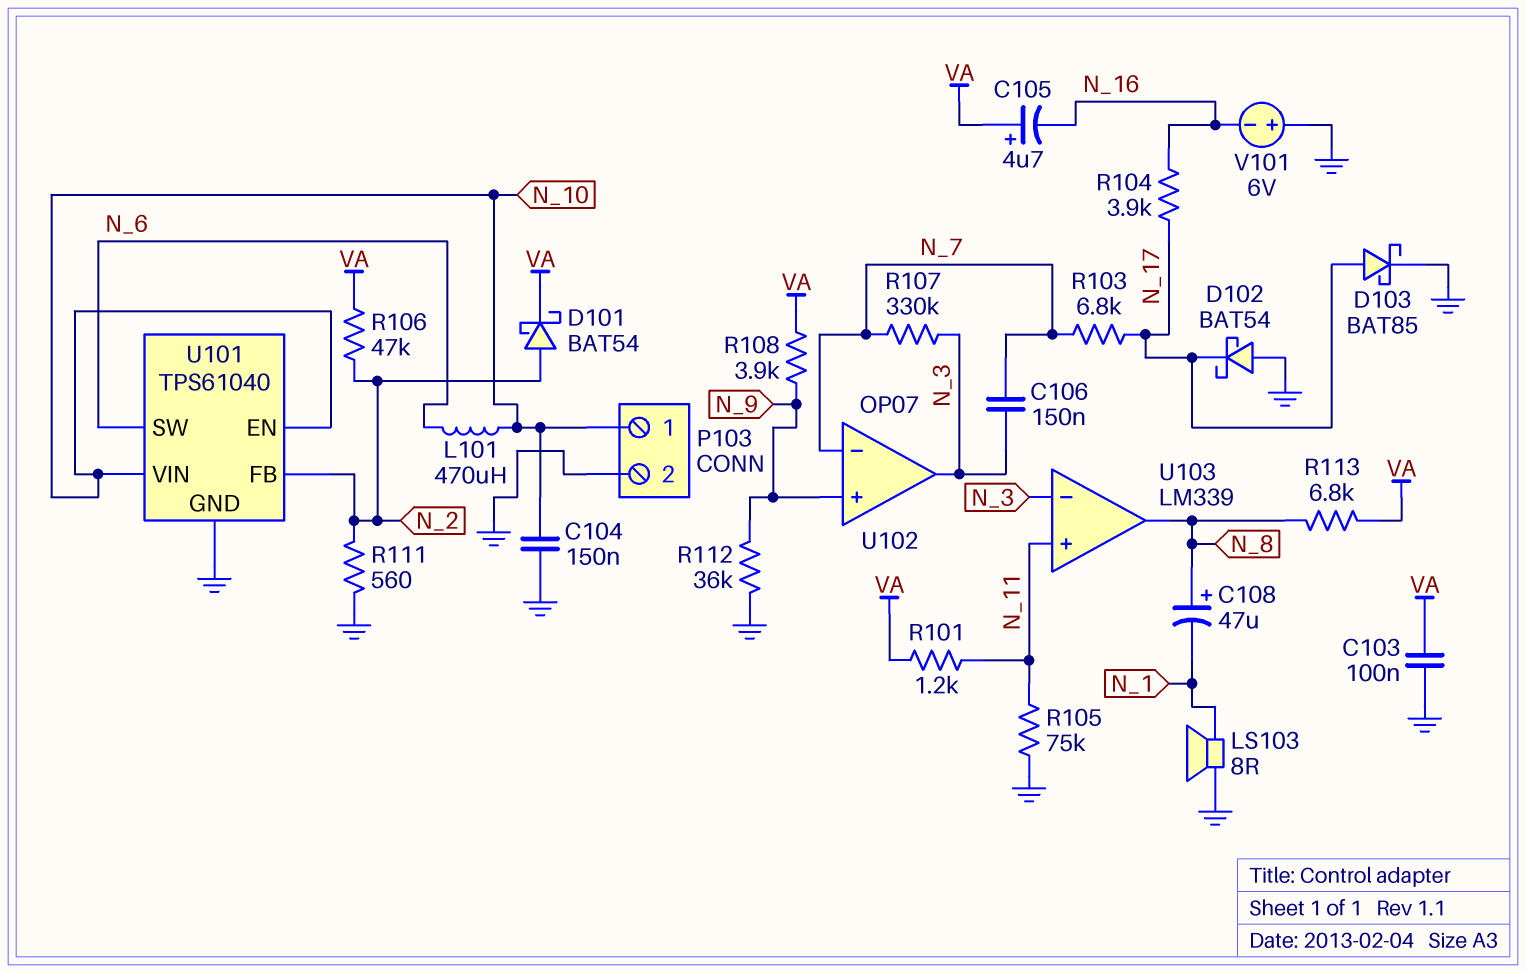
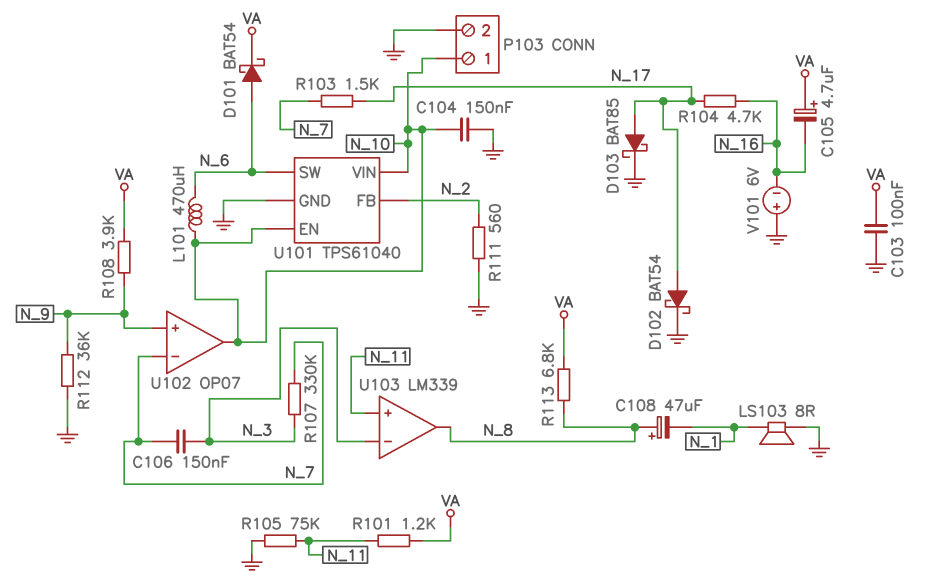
D101: schottky BAT54 (A N_2, K VA) -> schottky BAT54 (A N_6, K VA)
D102: schottky BAT54 (A GND, K N_17) -> schottky BAT54 (A N_17, K GND)
R103: 6.8k (N_7, N_17) -> 1.5k (N_7, N_17)
R104: 3.9k (N_16, N_17) -> 4.7k (N_16, N_17)
R106: 47k (N_2, VA) -> none
U102 pin out: N_3 -> N_10

